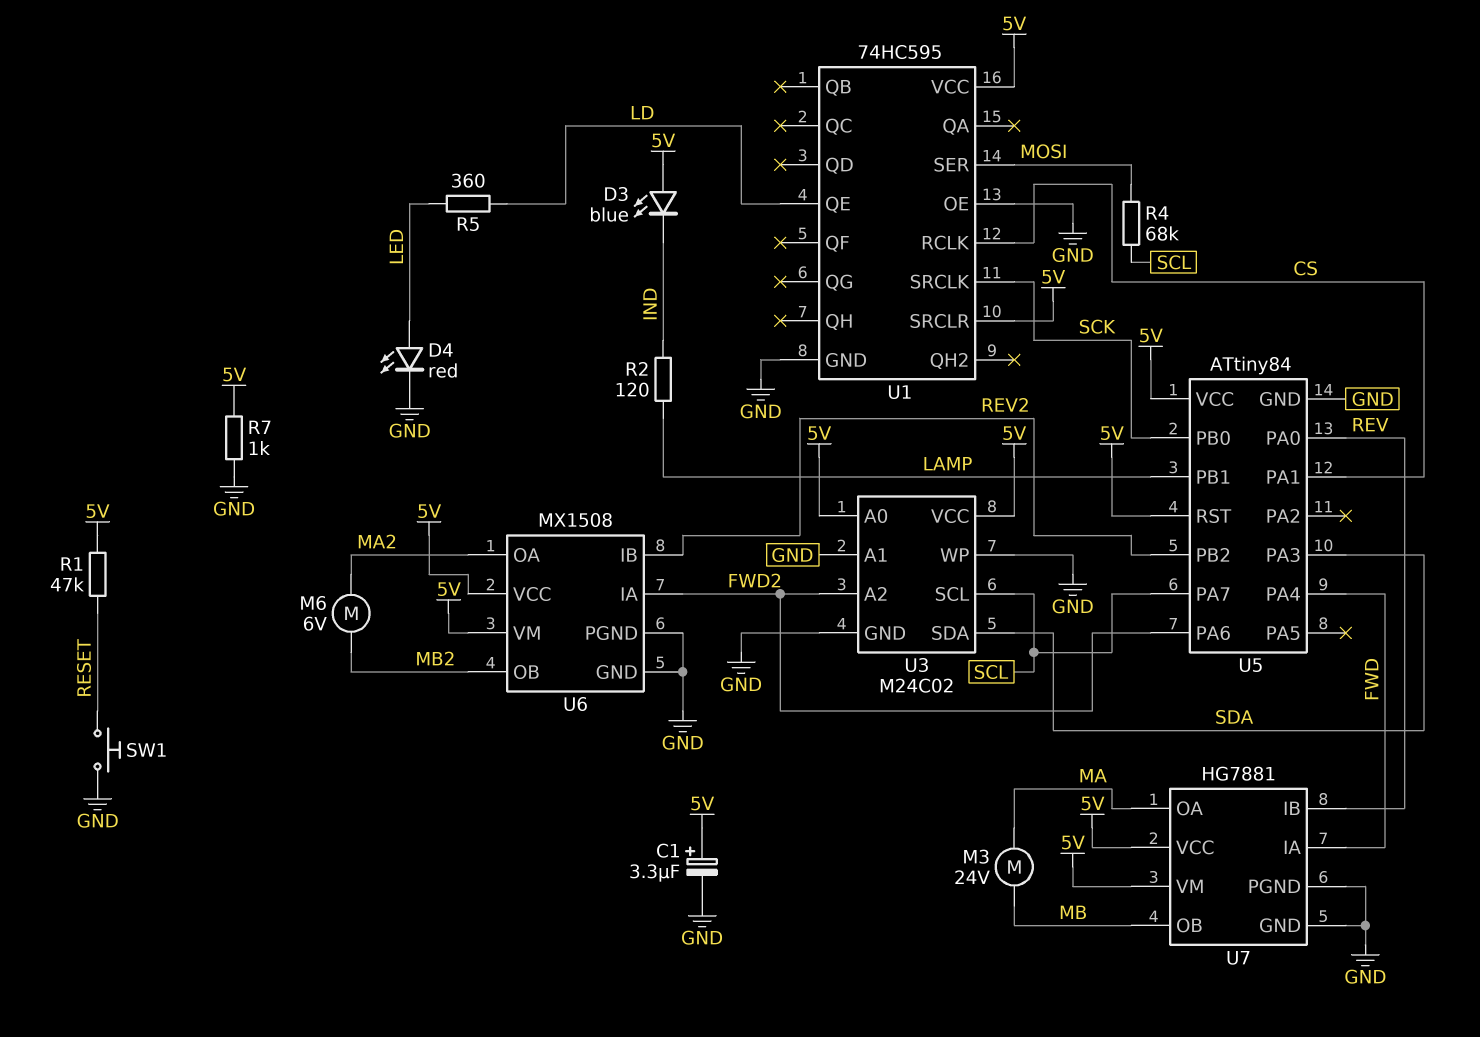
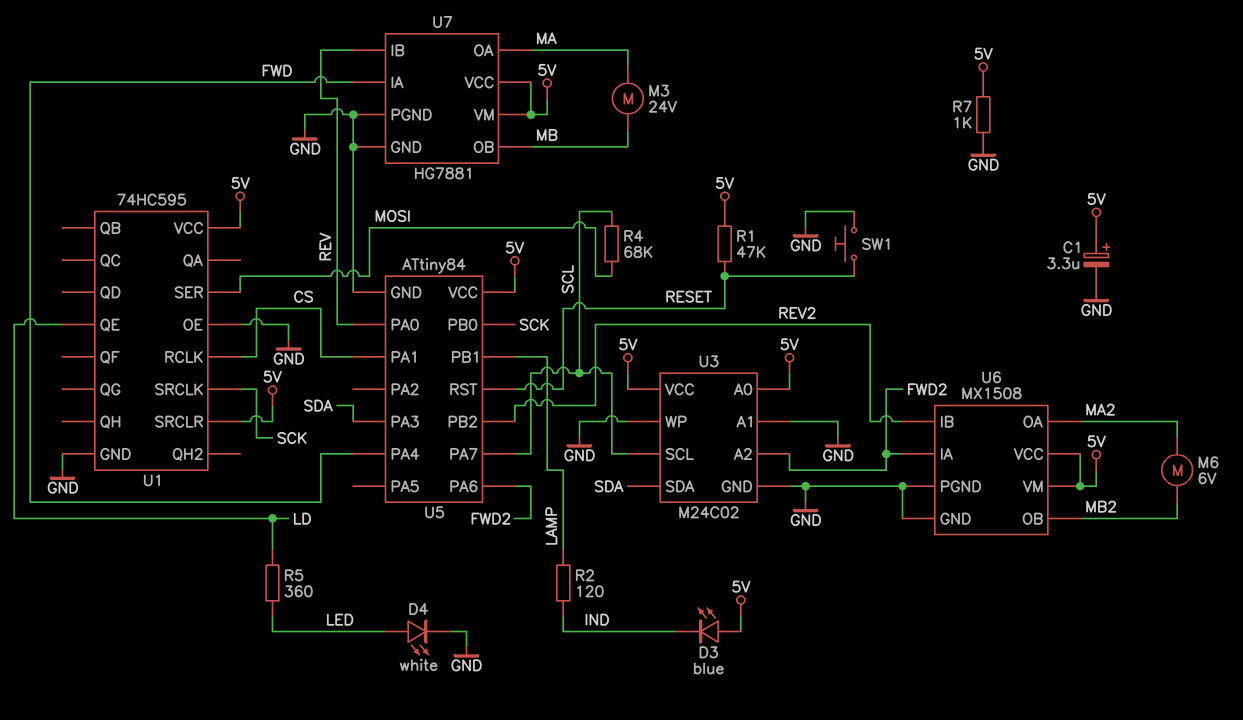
D4: LED red (A LED, K GND) -> LED white (A LED, K GND)
U5 pin RST: 5V -> RESET

